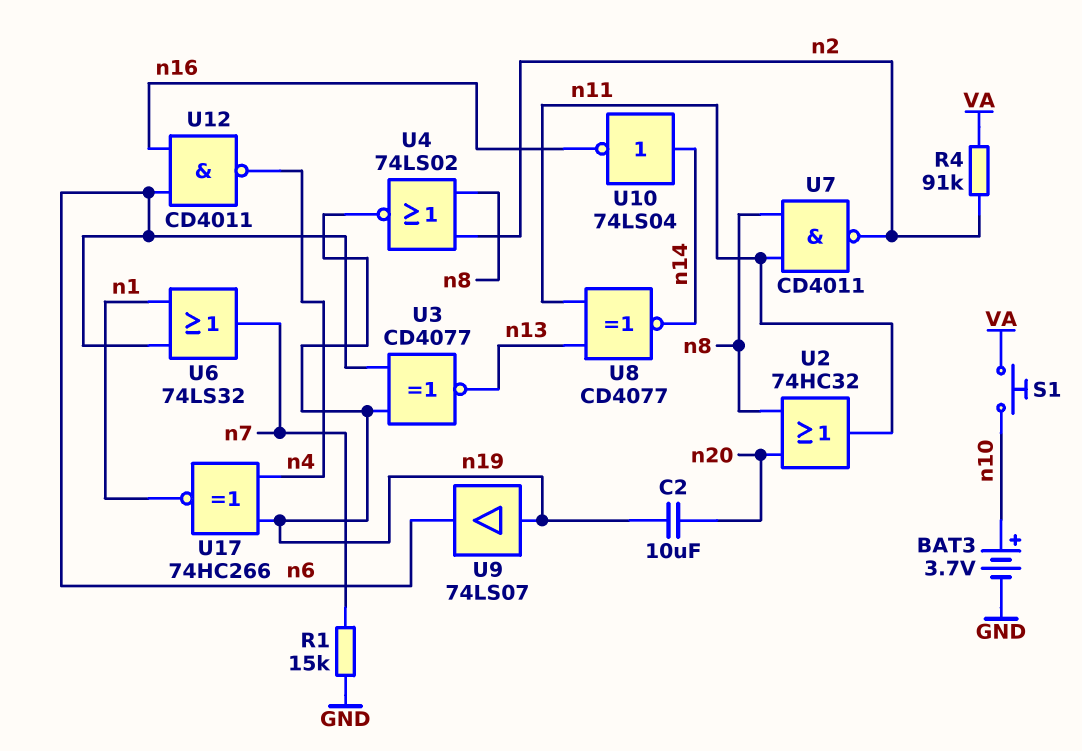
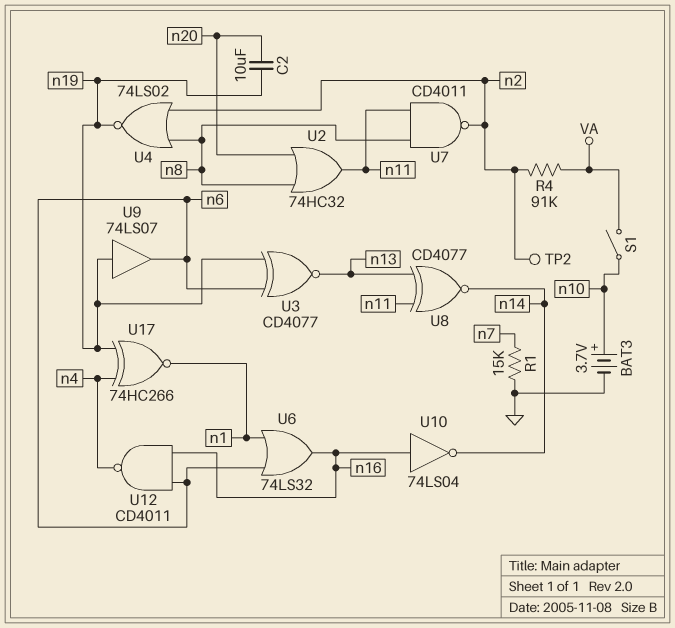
S1: button (VA, n10) -> switch (VA, n10)
TP2: none -> test point (n2)
U6: OR 74LS32 (in n1, in n6, out n7) -> OR 74LS32 (in n1, in n6, out n16)
U10: NOT 74LS04 (in n14, out n16) -> NOT 74LS04 (in n16, out n14)

